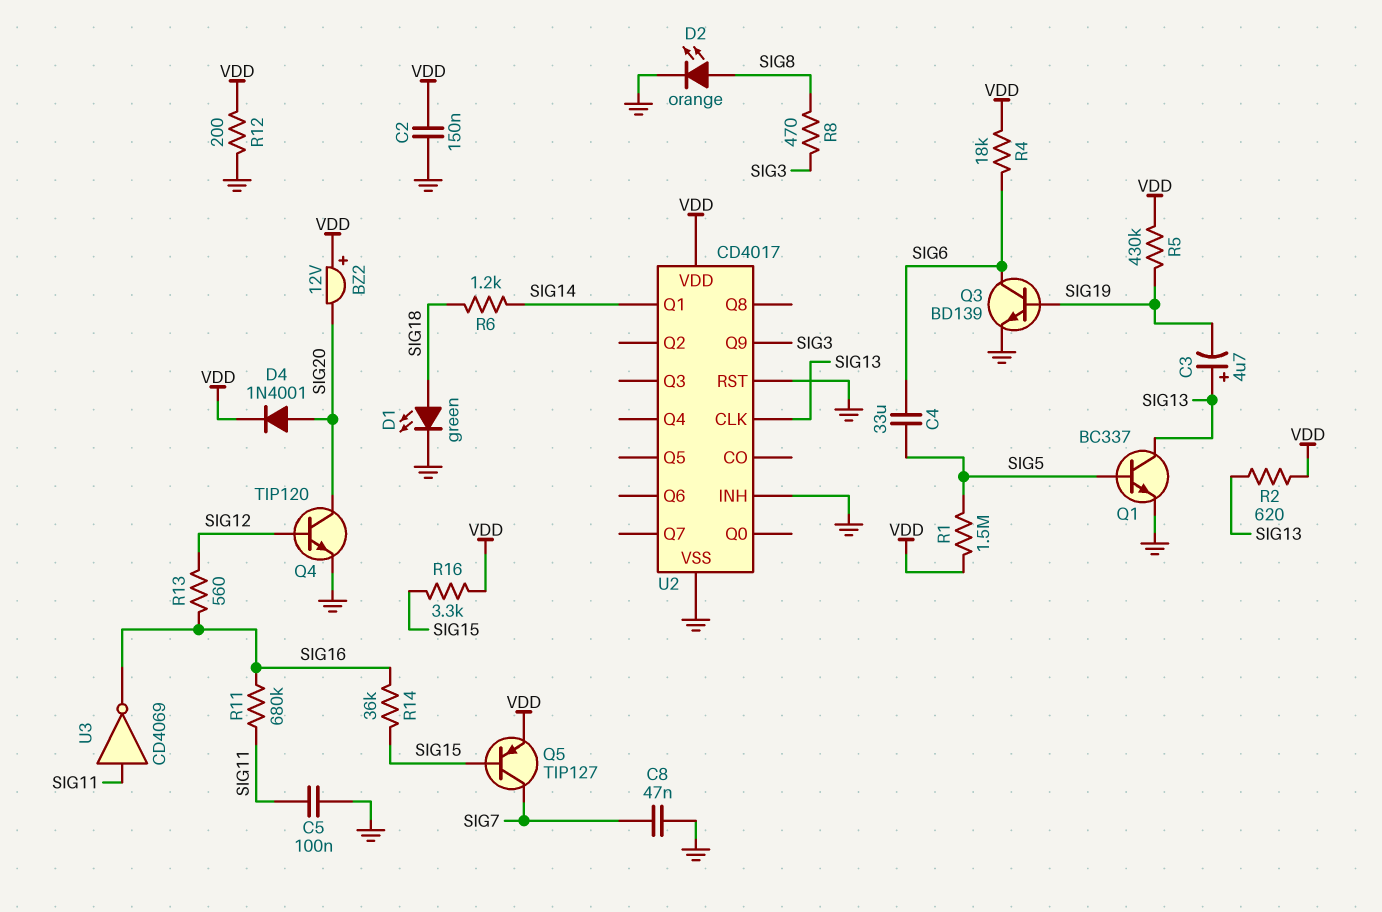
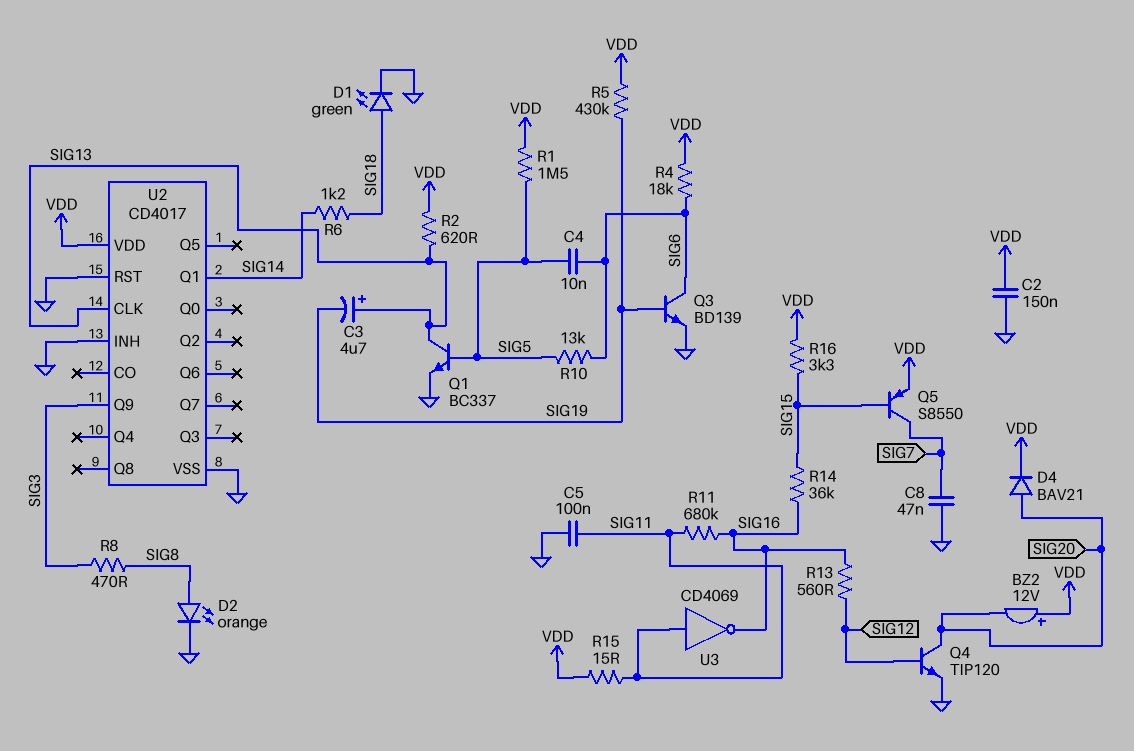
C4: 33uF (SIG5, SIG6) -> 10nF (SIG5, SIG6)
D4: diode 1N4001 (A SIG20, K VDD) -> diode BAV21 (A SIG20, K VDD)
Q5: PNP TIP127 (B SIG15, C SIG7, E VDD) -> PNP S8550 (B SIG15, C SIG7, E VDD)
R10: none -> 13k (SIG5, SIG6)
R12: 200 (GND, VDD) -> none
R15: none -> 15 (SIG11, VDD)

